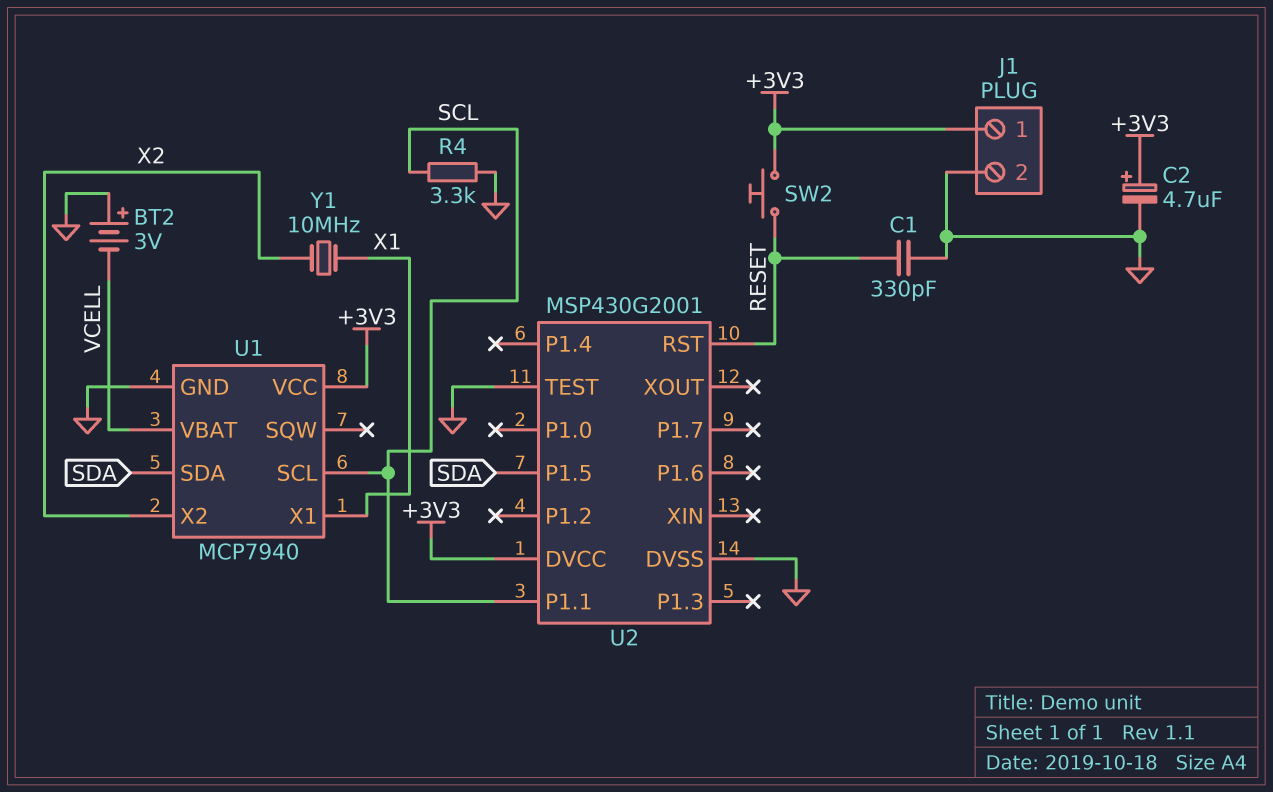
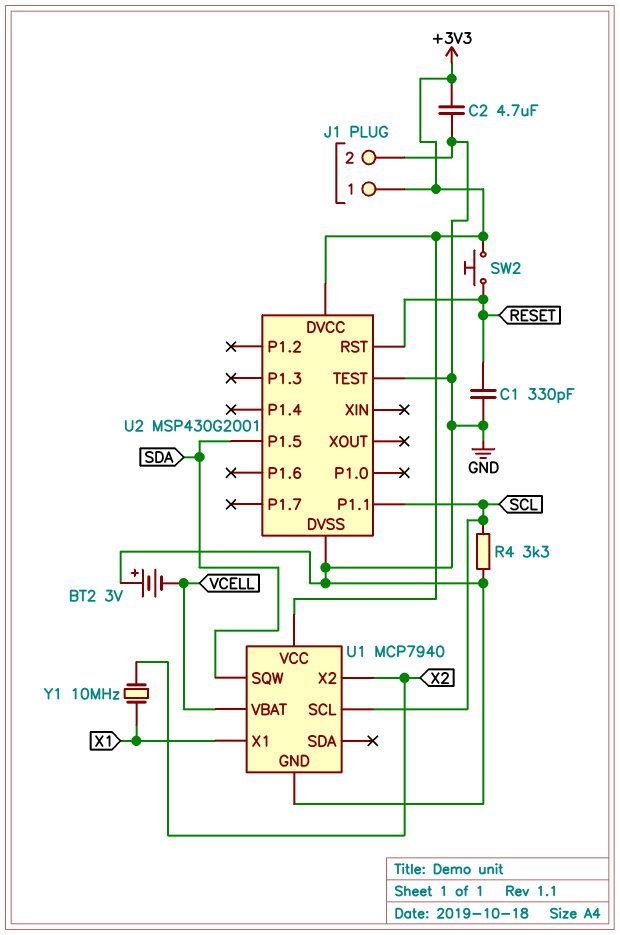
C2: 4.7uF (plus +3V3, minus GND) -> 4.7uF (+3V3, GND)
U1 pin SDA: SDA -> none
U1 pin SQW: none -> SDA

